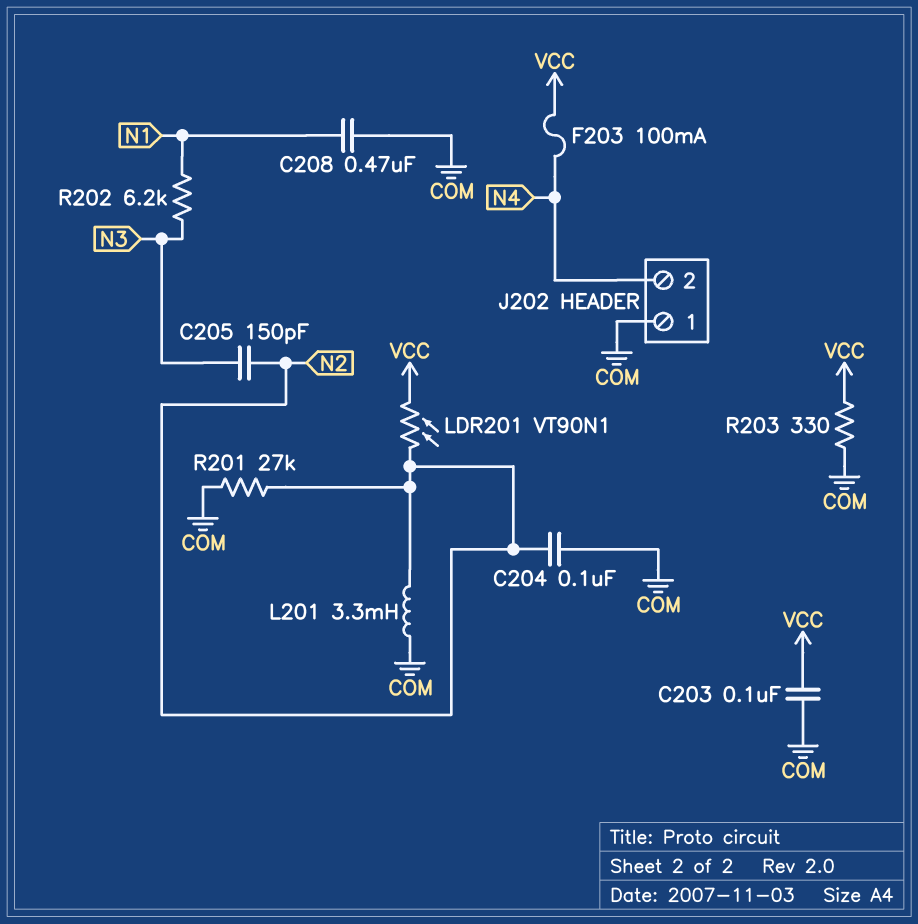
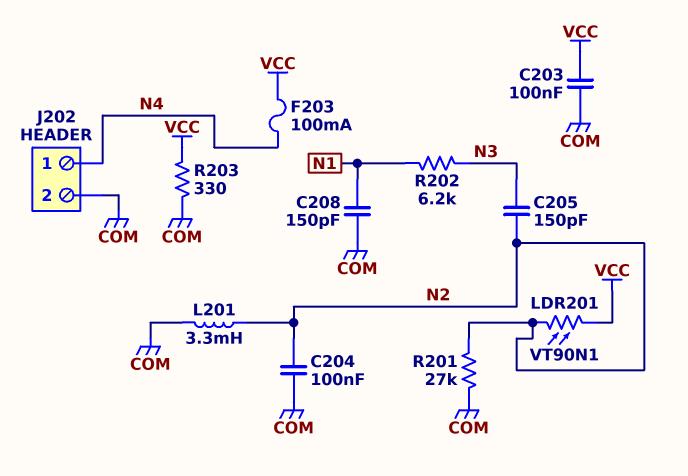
C208: 470nF (COM, N1) -> 150pF (COM, N1)
J202 pin 1: COM -> N4
J202 pin 2: N4 -> COM

